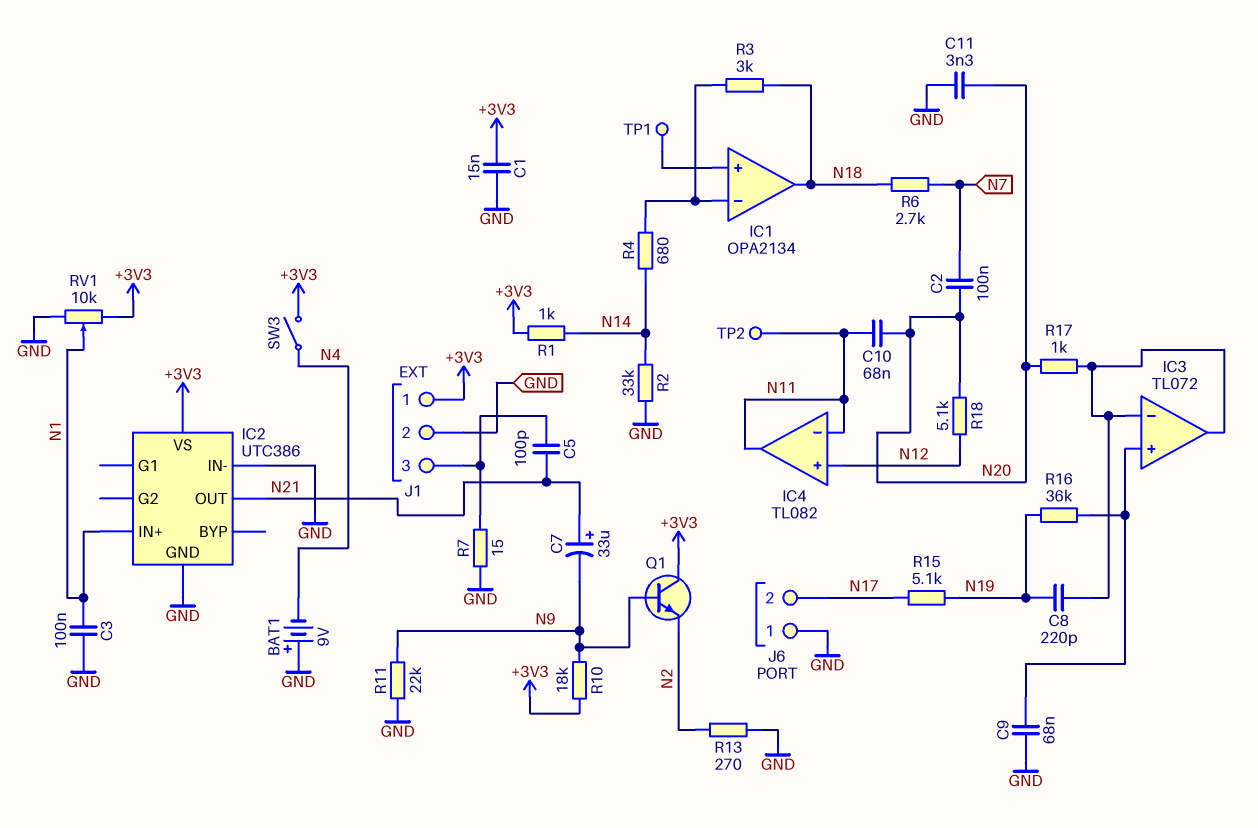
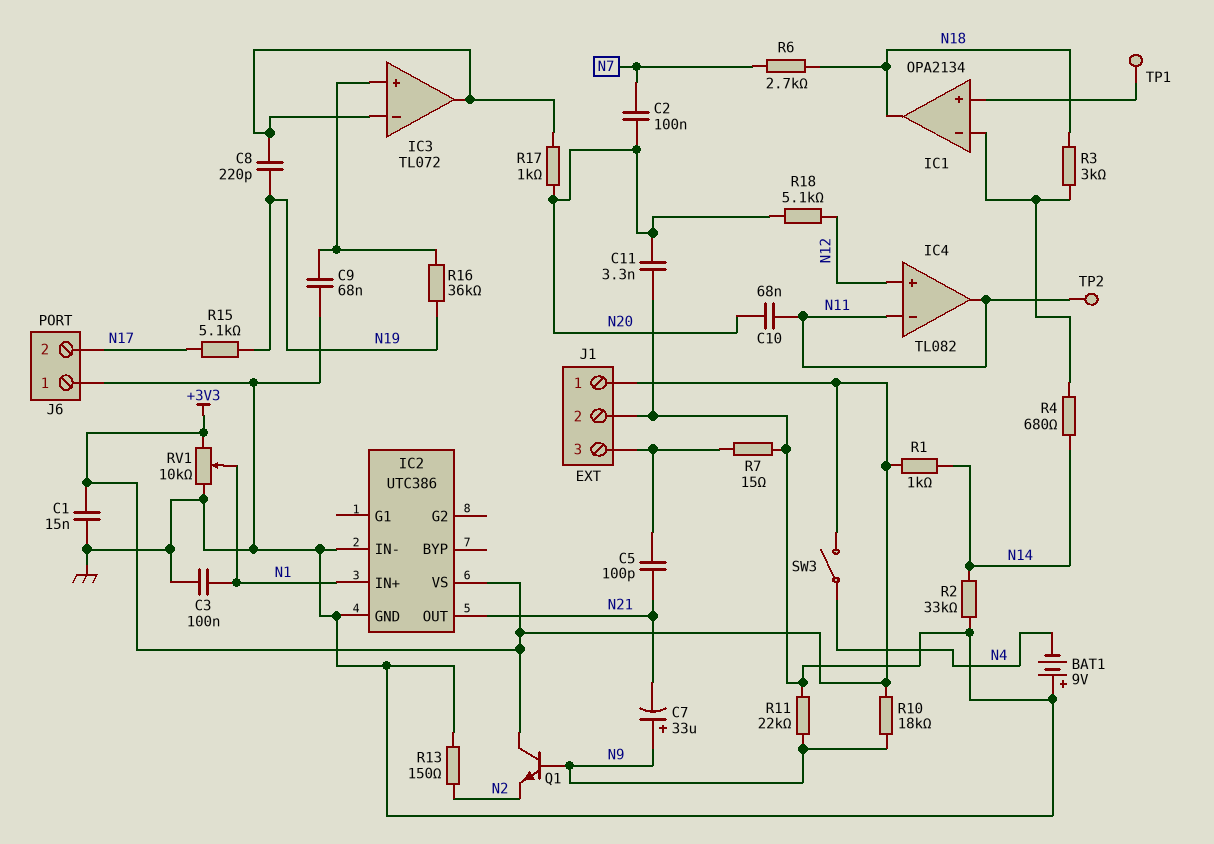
C7: 33uF (plus N21, minus N9) -> 33uF (plus N9, minus N21)
R13: 270 (GND, N2) -> 150 (GND, N2)

